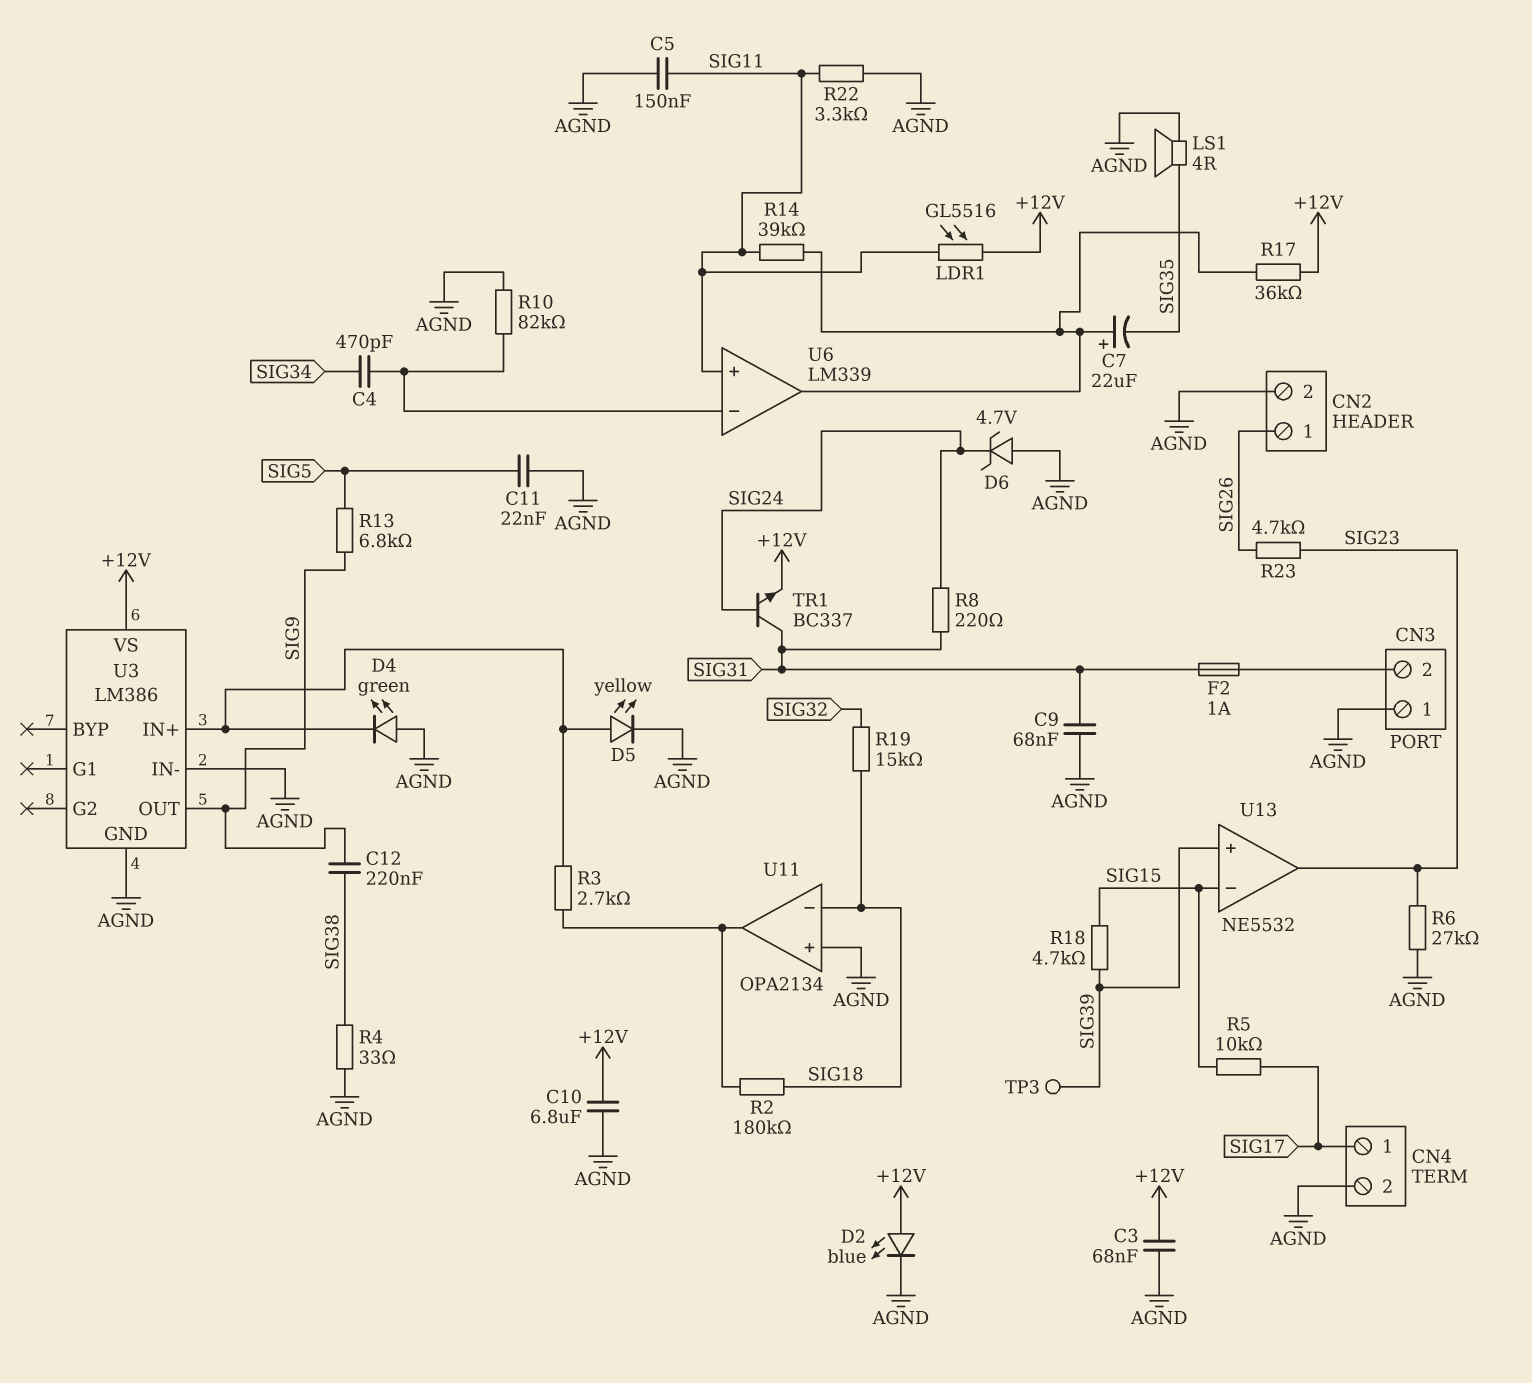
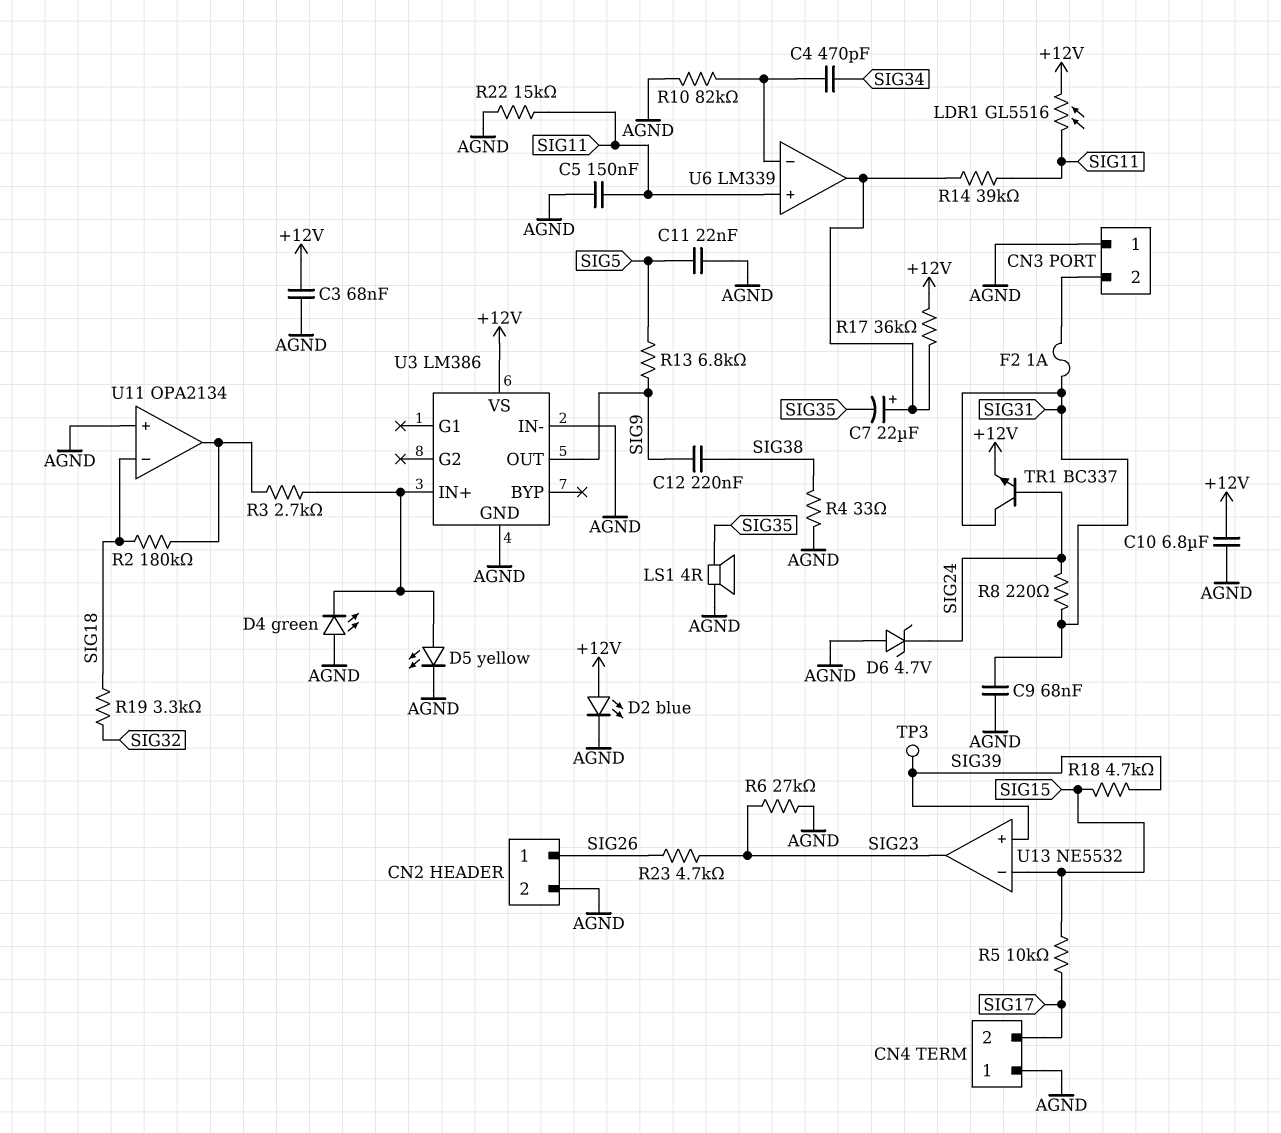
CN4 pin 1: SIG17 -> AGND
CN4 pin 2: AGND -> SIG17
R19: 15k (SIG18, SIG32) -> 3.3k (SIG18, SIG32)
R22: 3.3k (AGND, SIG11) -> 15k (AGND, SIG11)

